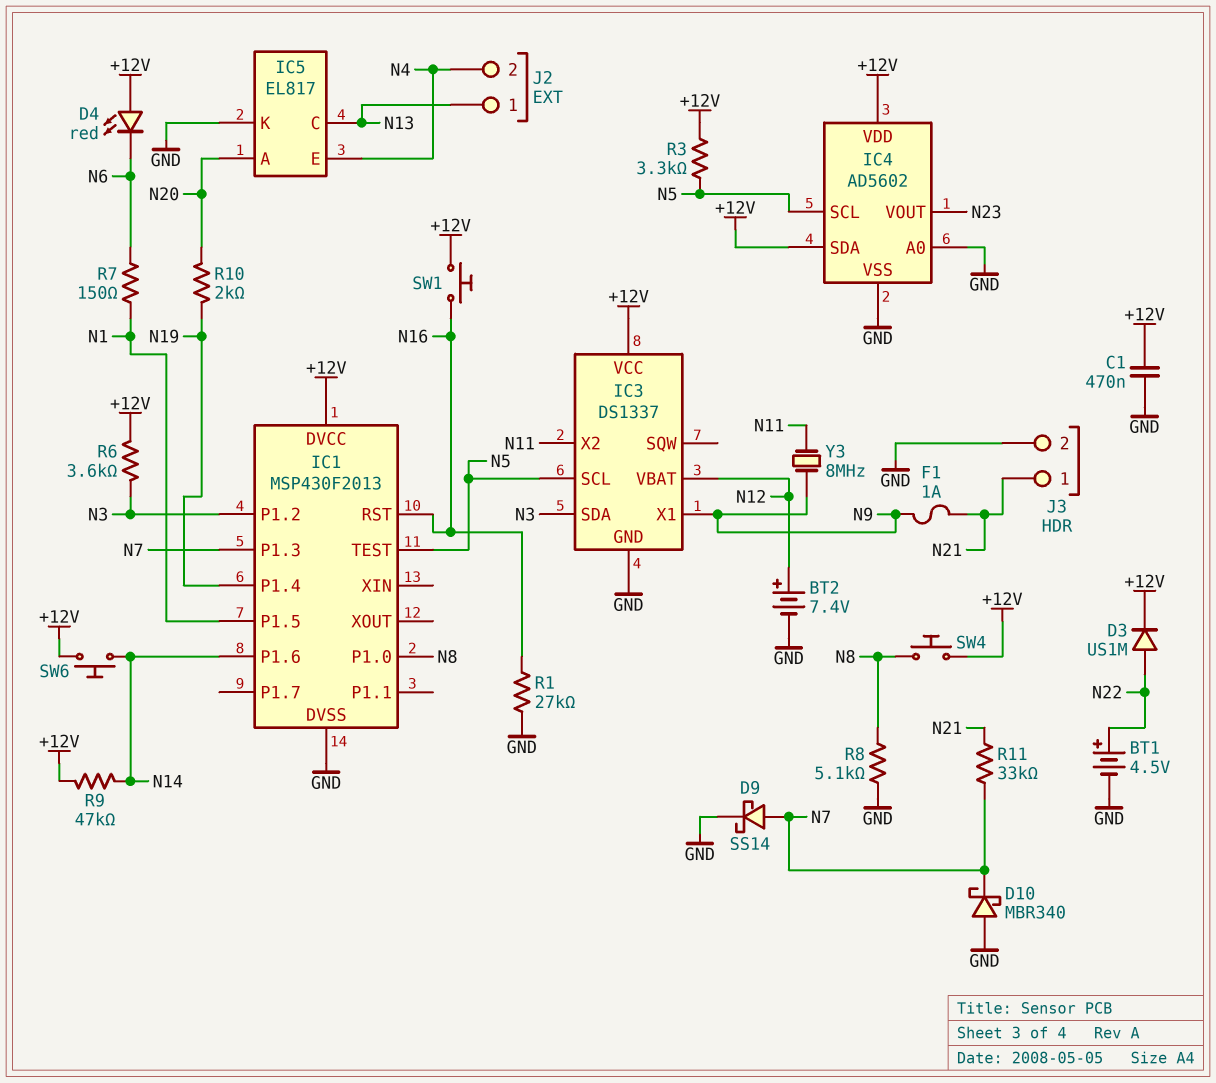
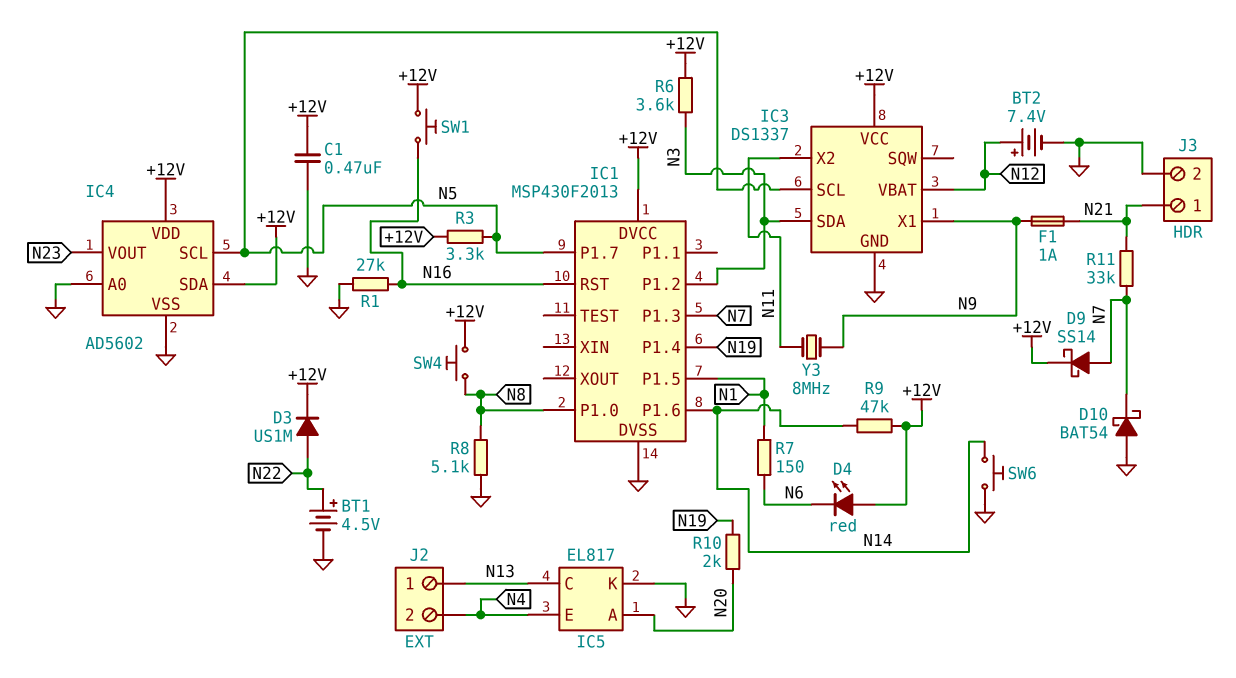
D9: schottky SS14 (A N7, K GND) -> schottky SS14 (A N7, K +12V)
D10: schottky MBR340 (A GND, K N7) -> schottky BAT54 (A GND, K N7)
IC1 pin P1.7: none -> N5
IC1 pin TEST: N5 -> none
SW6: button (+12V, N14) -> button (GND, N14)

